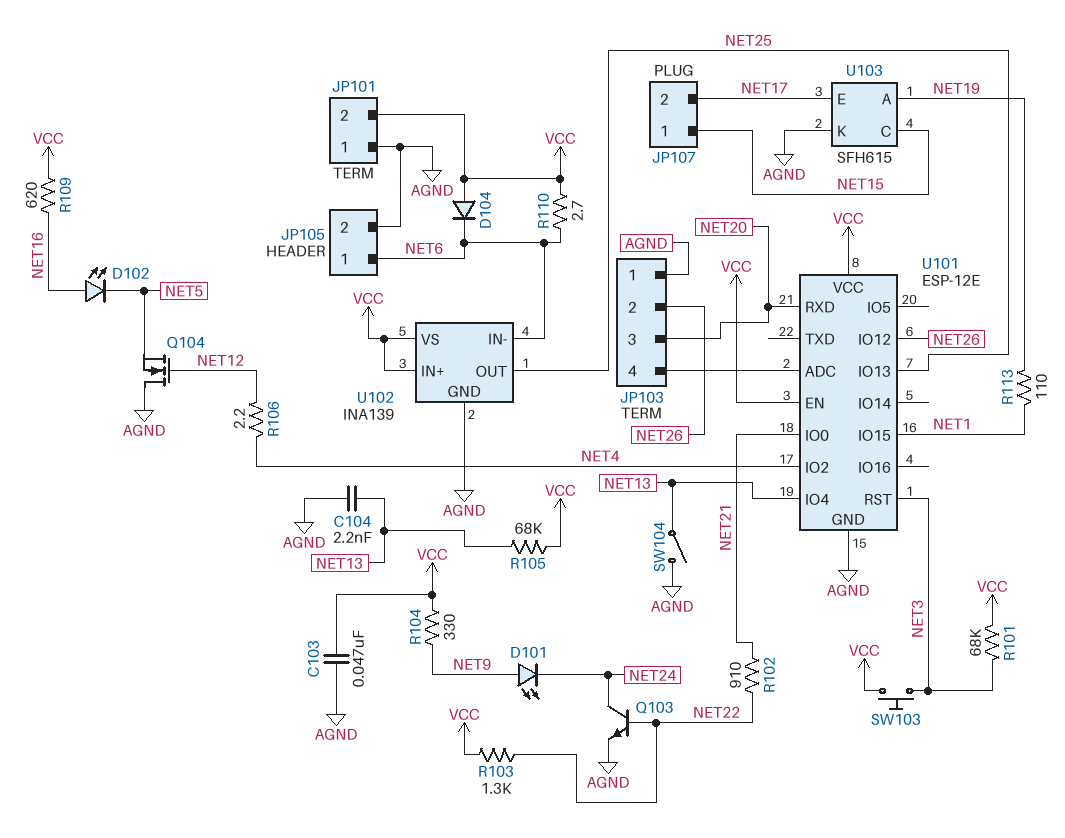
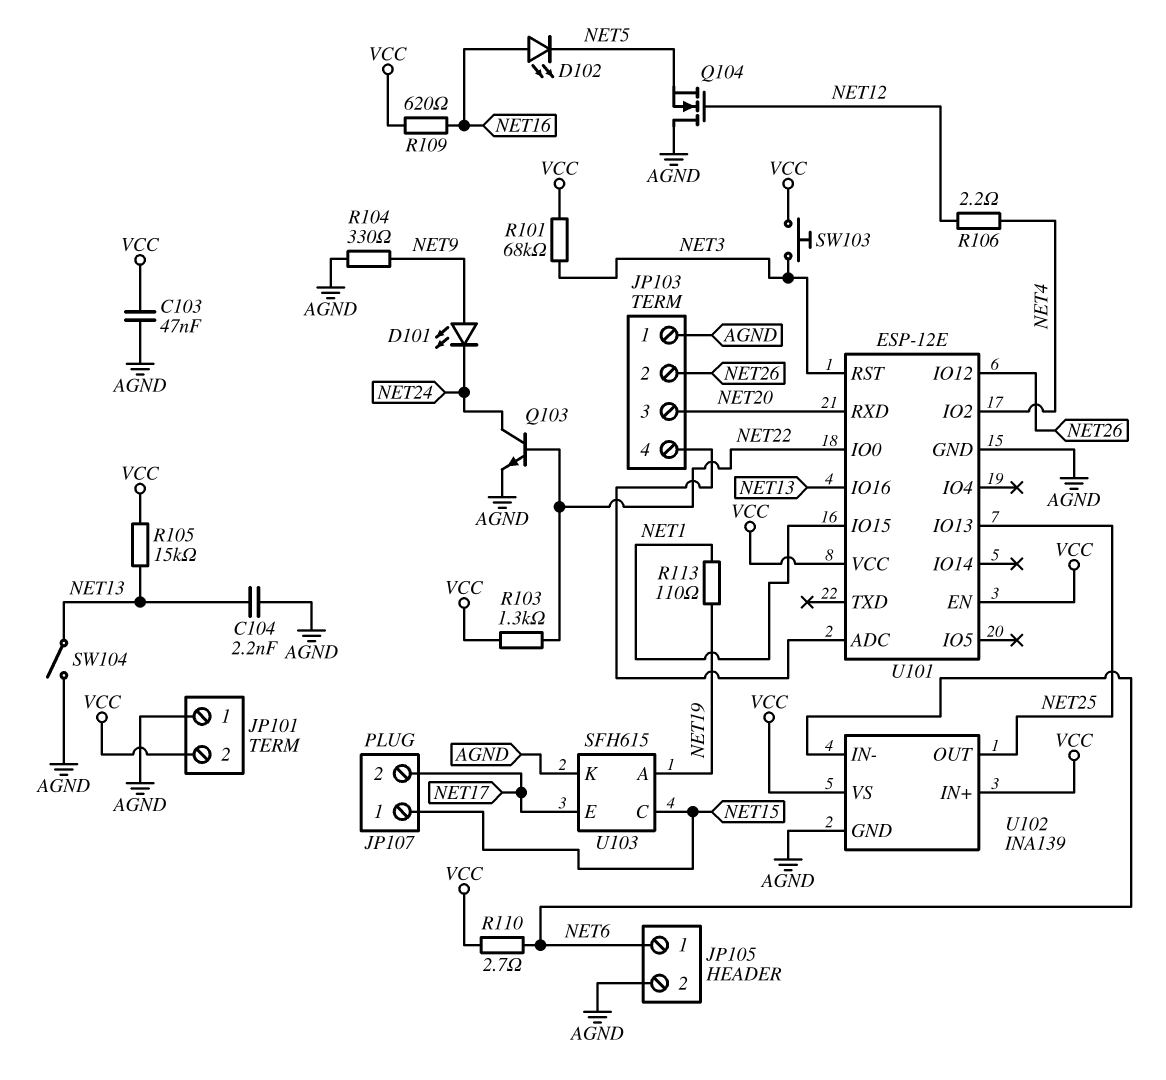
D104: diode (A VCC, K NET6) -> none
R102: 910 (NET21, NET22) -> none
R104: 330 (NET9, VCC) -> 330 (AGND, NET9)
R105: 68k (NET13, VCC) -> 15k (NET13, VCC)
U101 pin IO0: NET21 -> NET22
U101 pin IO4: NET13 -> none
U101 pin IO16: none -> NET13

